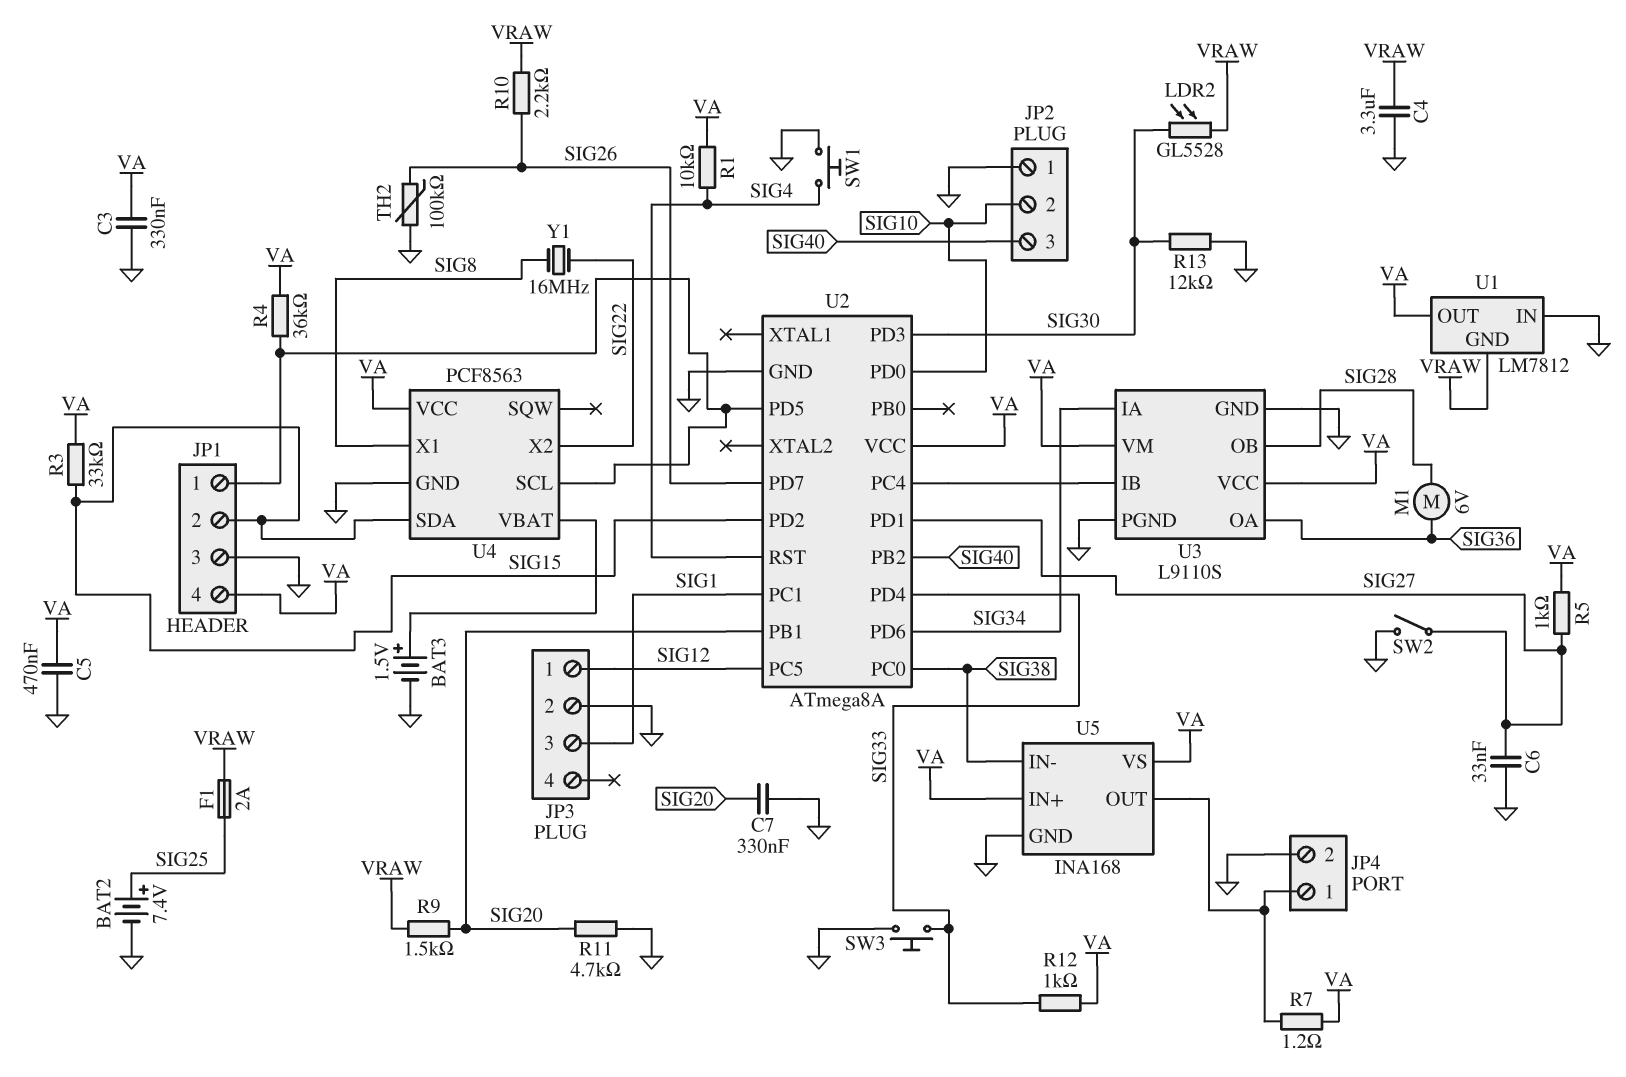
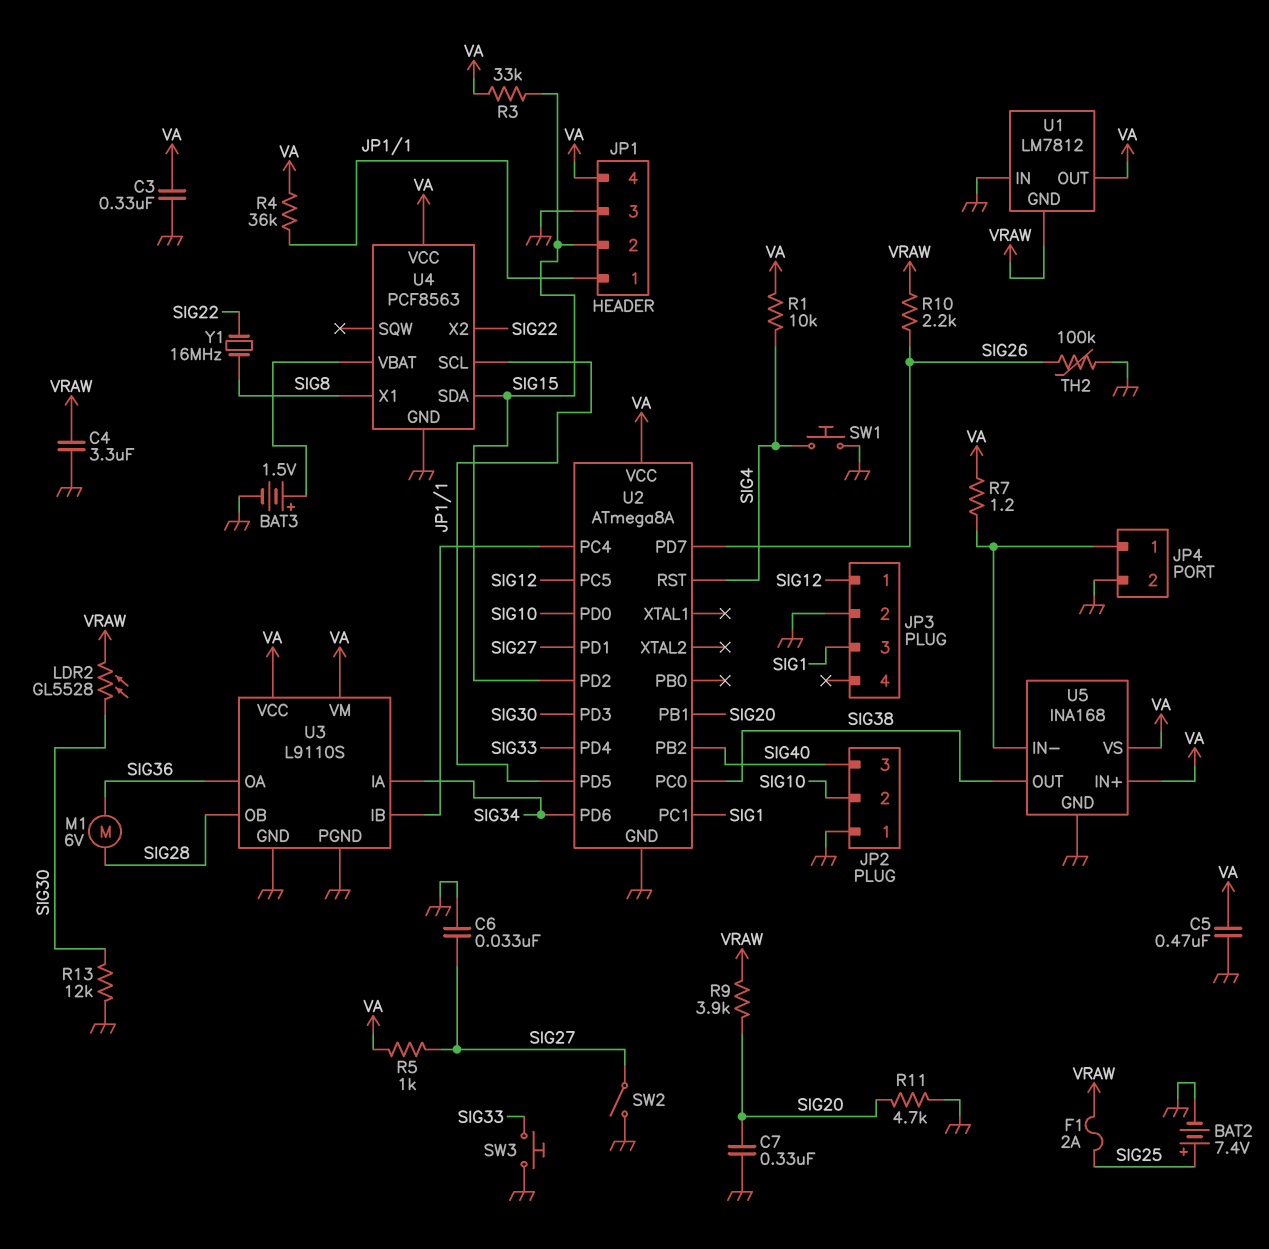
R9: 1.5k (SIG20, VRAW) -> 3.9k (SIG20, VRAW)
R12: 1k (SIG33, VA) -> none
U5 pin IN-: SIG38 -> JP4/1
U5 pin OUT: JP4/1 -> SIG38

